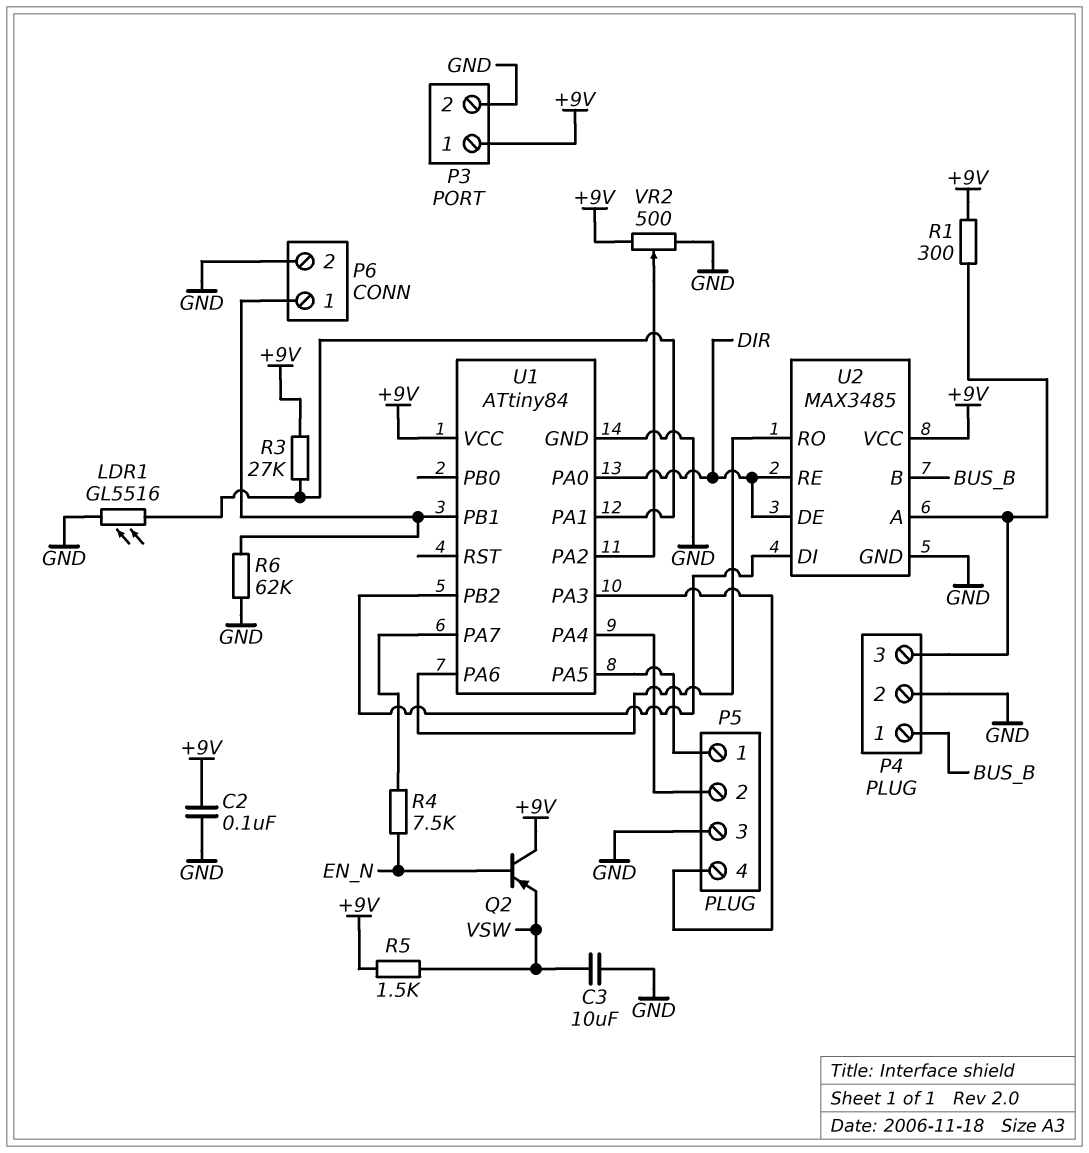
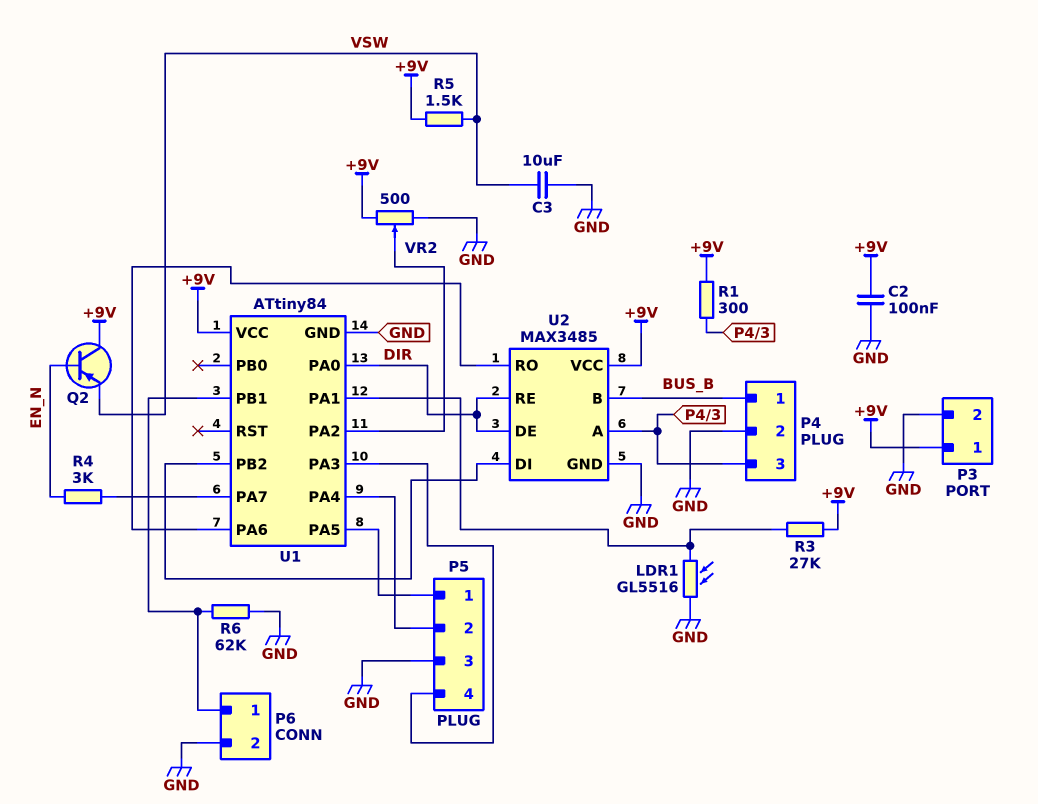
R4: 7.5k (EN_N, U1/PA7) -> 3k (EN_N, U1/PA7)

